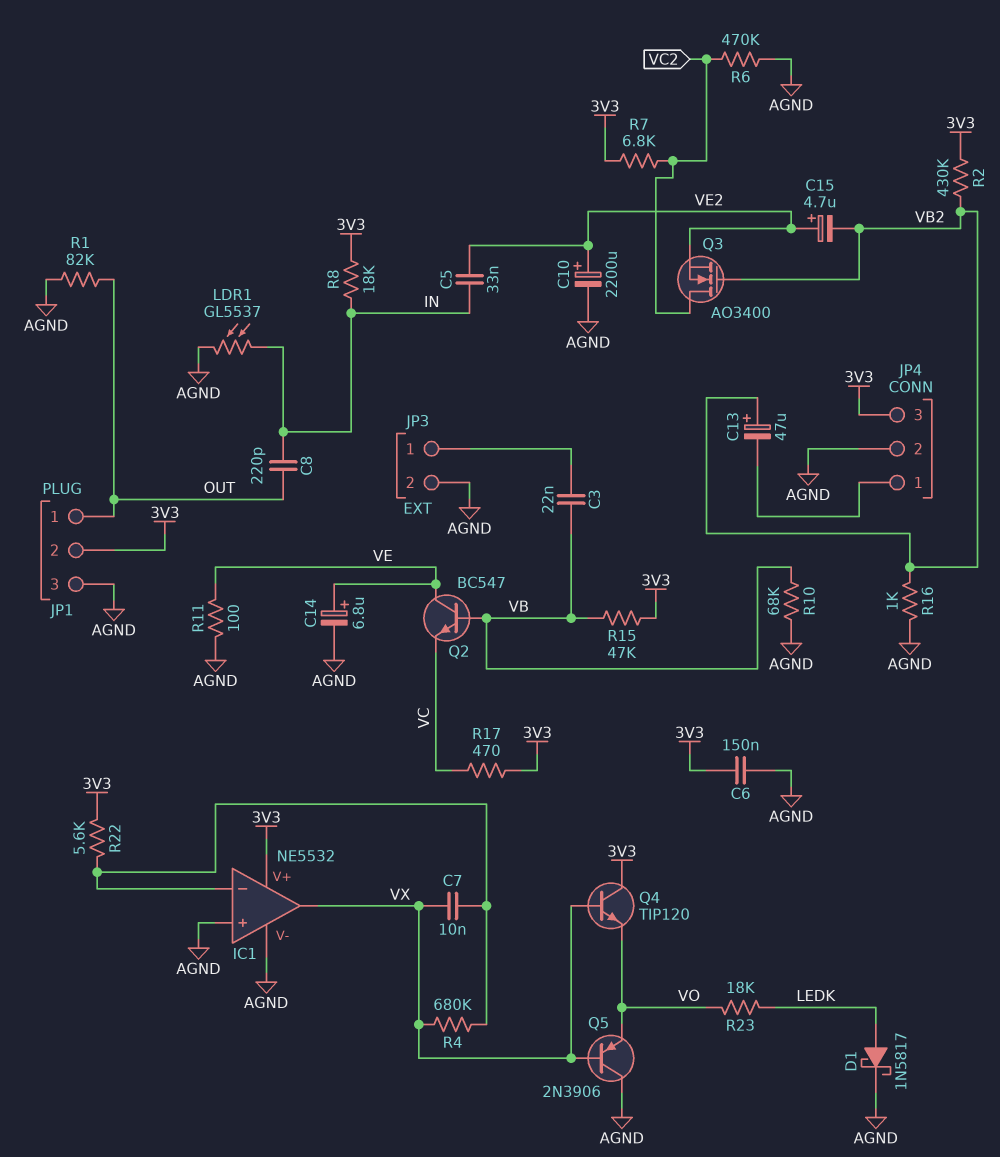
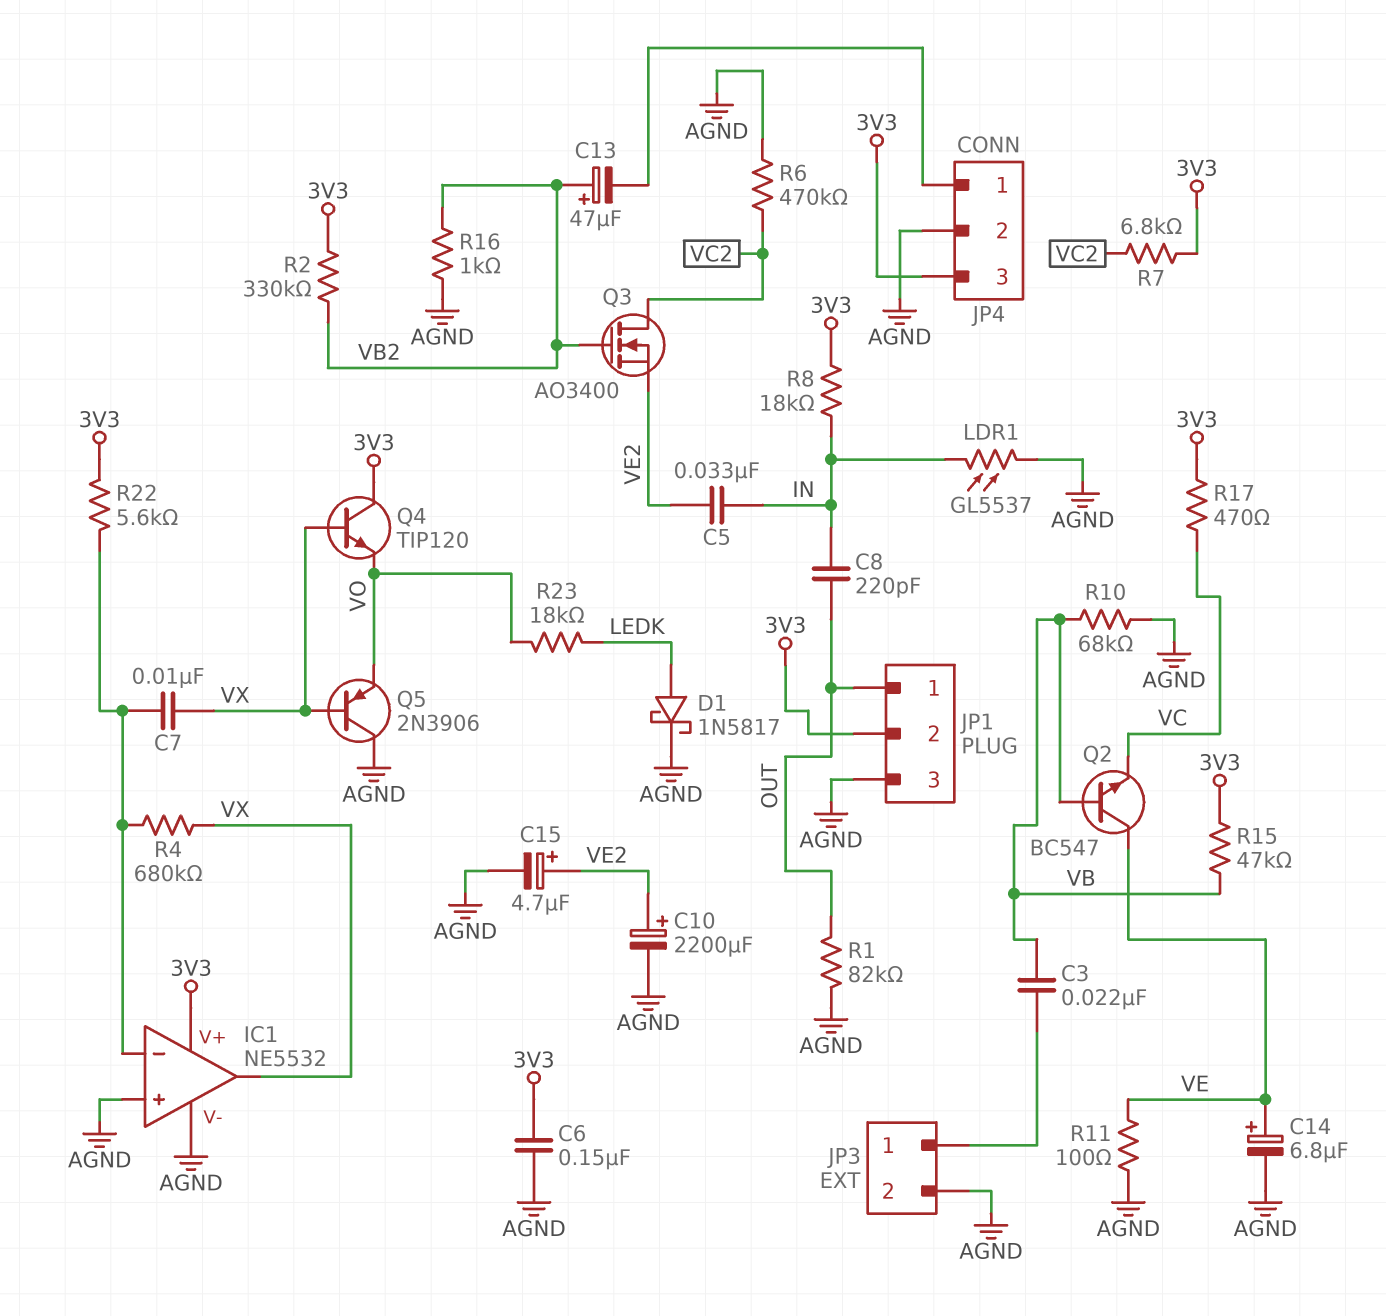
C15: 4.7uF (plus VE2, minus VB2) -> 4.7uF (plus VE2, minus AGND)
R2: 430k (3V3, VB2) -> 330k (3V3, VB2)

